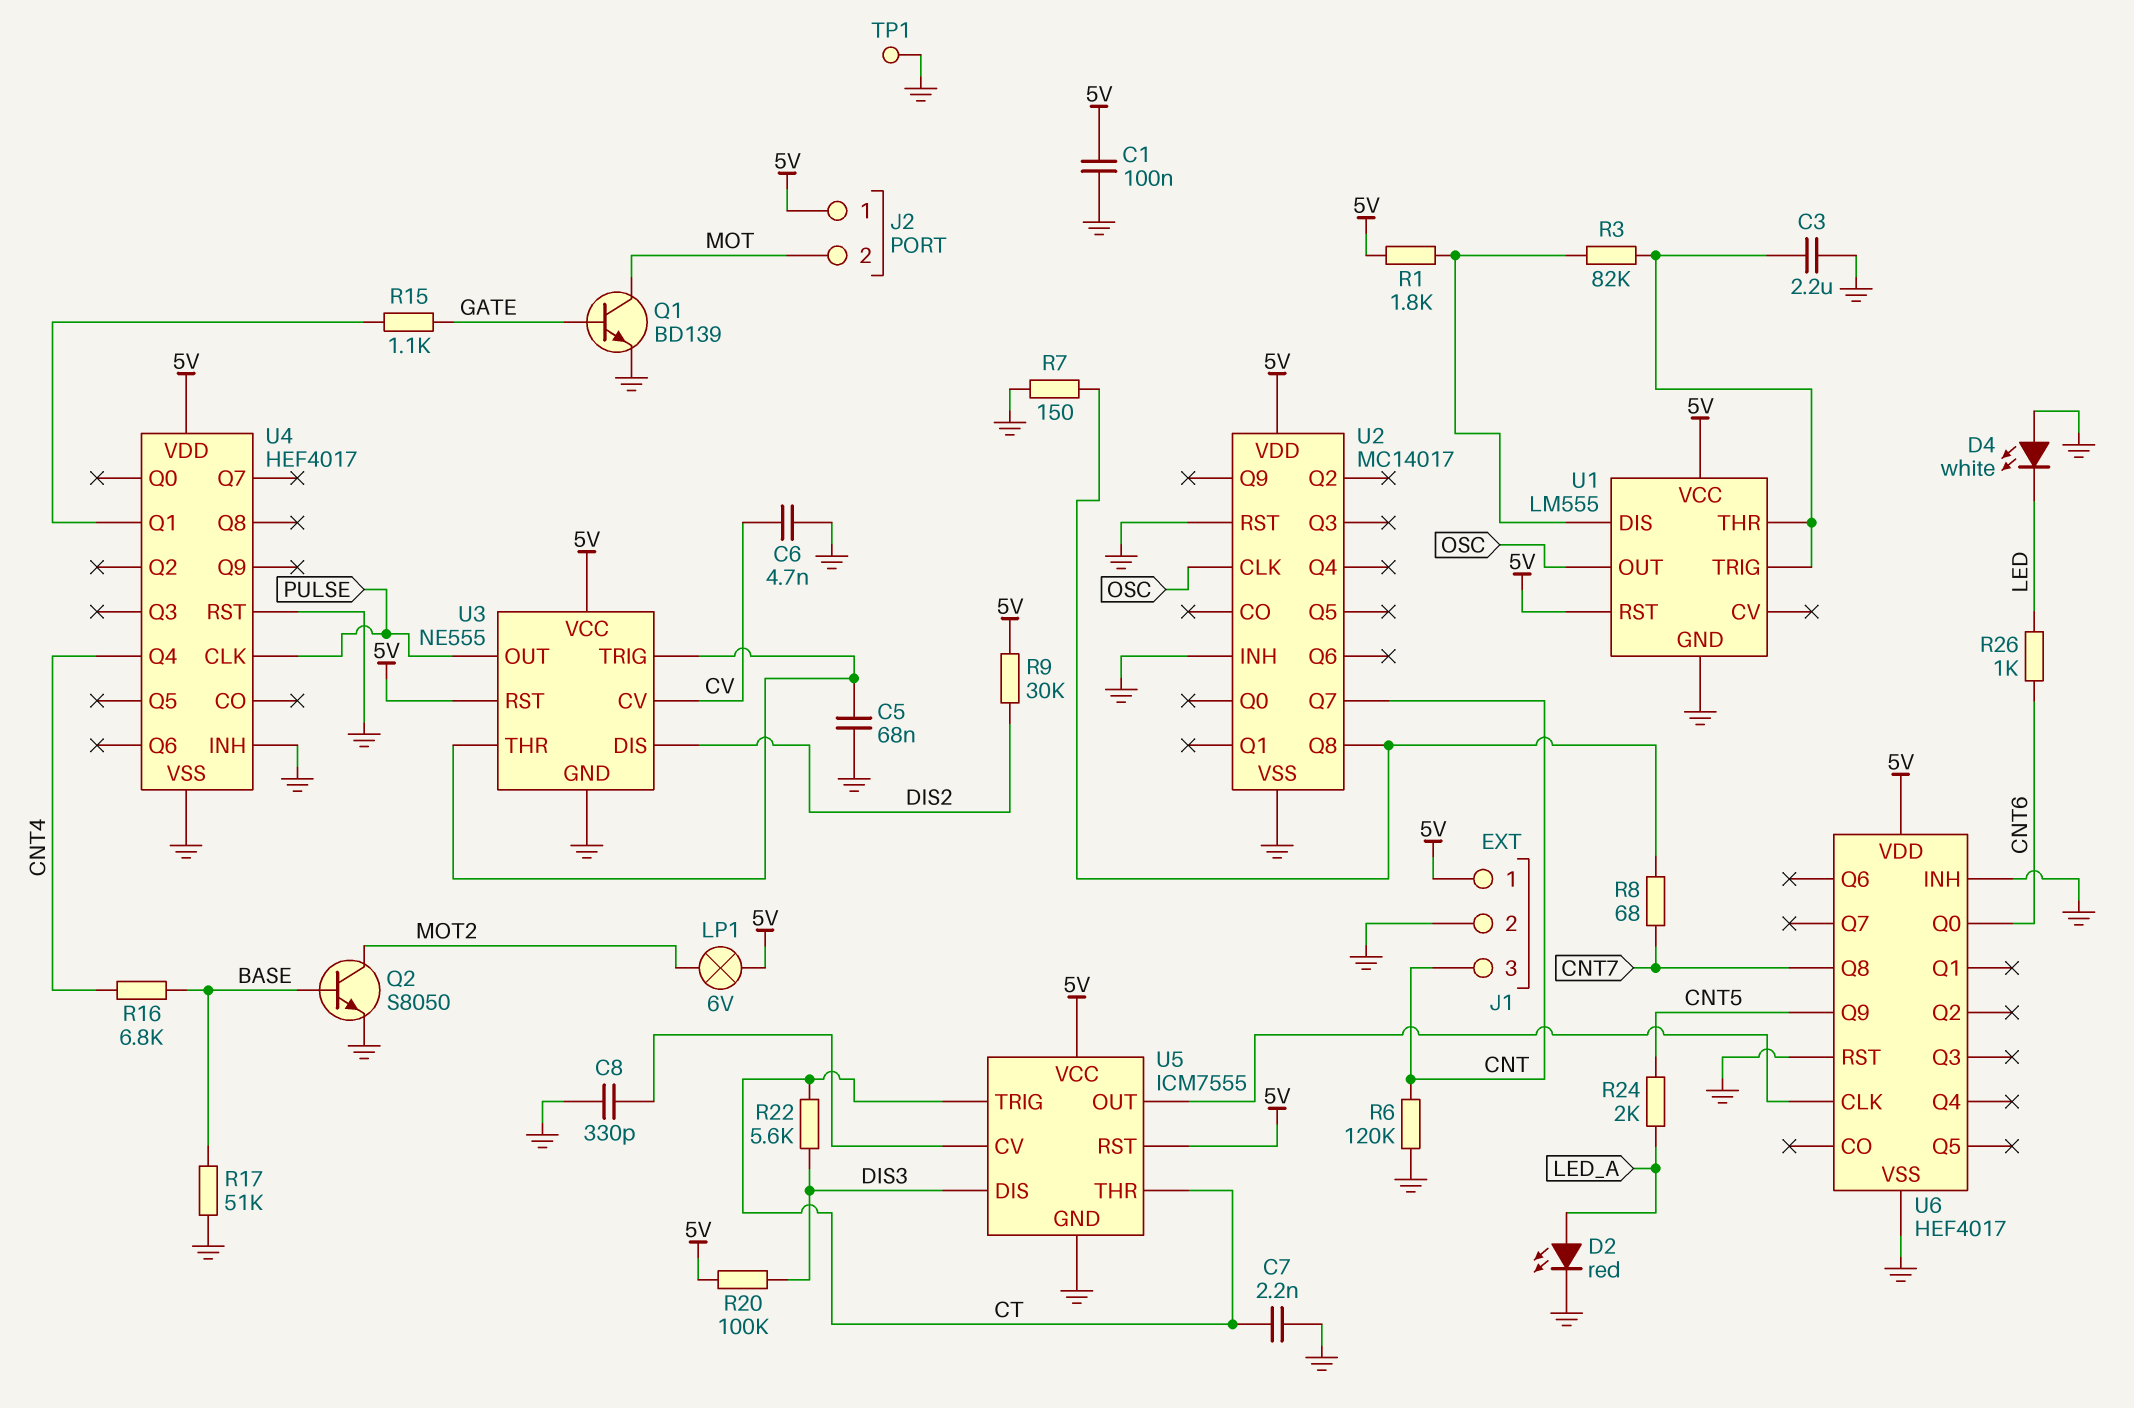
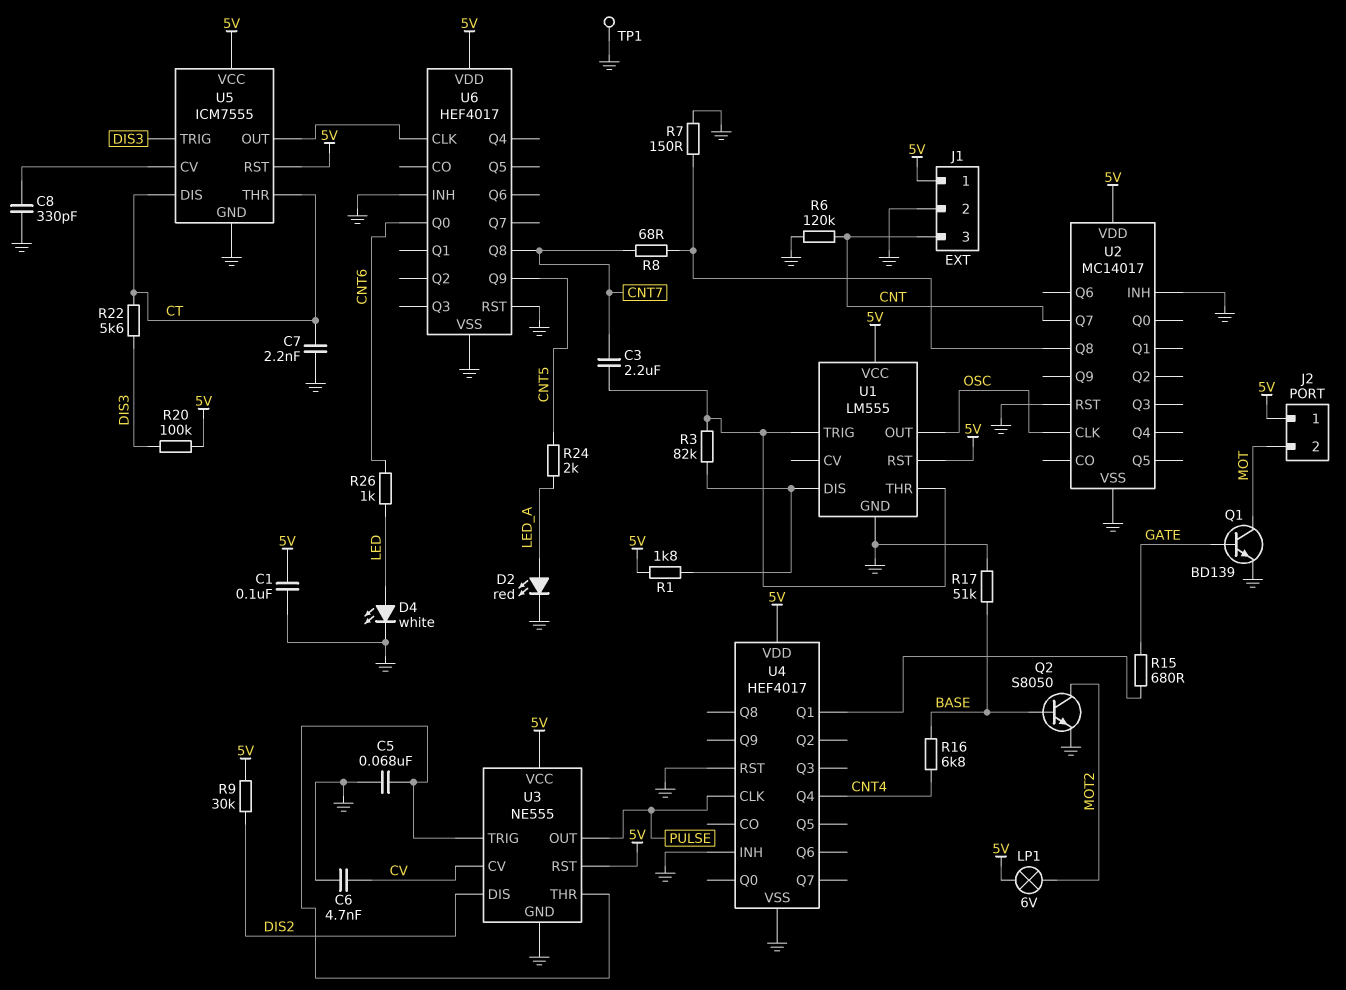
C3: 2.2uF (GND, U1/THR) -> 2.2uF (CNT7, U1/THR)
D4: LED white (A GND, K LED) -> LED white (A LED, K GND)
R15: 1.1k (GATE, U4/Q1) -> 680 (GATE, U4/Q1)
U5 pin DIS: DIS3 -> CT
U5 pin TRIG: CT -> DIS3

